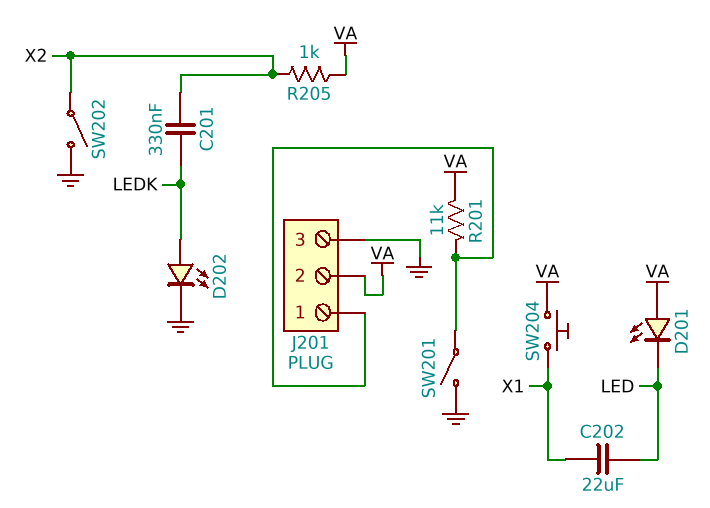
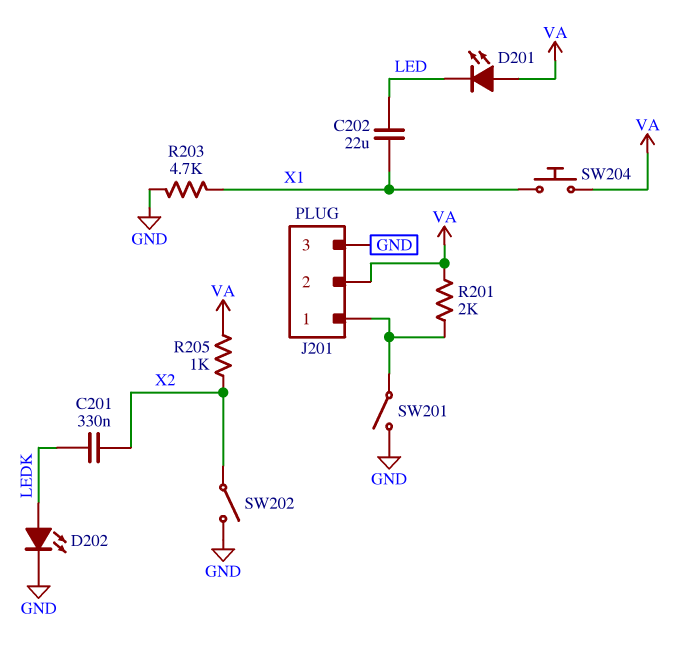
R201: 11k (J201/1, VA) -> 2k (J201/1, VA)
R203: none -> 4.7k (GND, X1)

